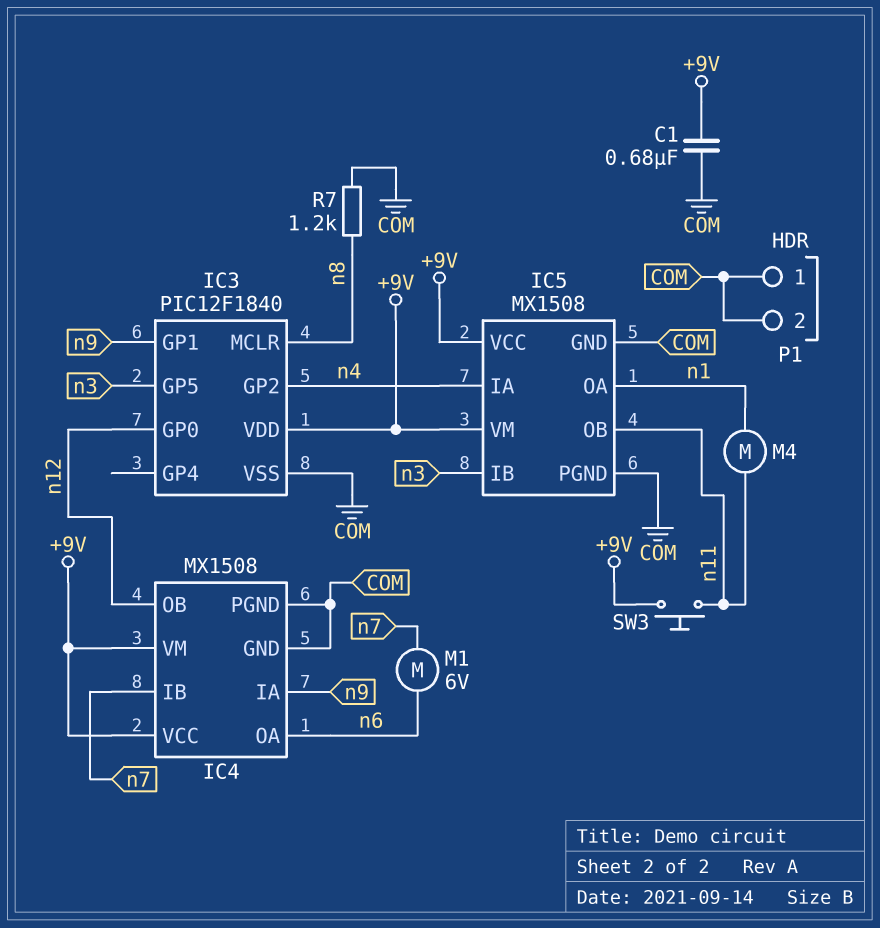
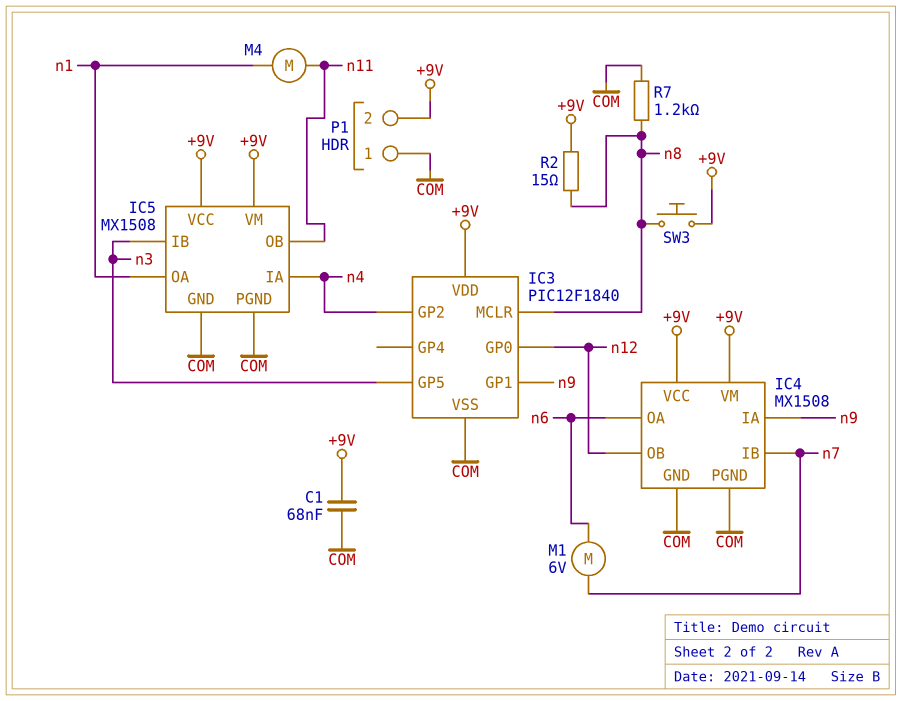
C1: 680nF (+9V, COM) -> 68nF (+9V, COM)
P1 pin 2: COM -> +9V
R2: none -> 15 (+9V, n8)
SW3: button (+9V, n11) -> button (+9V, n8)

